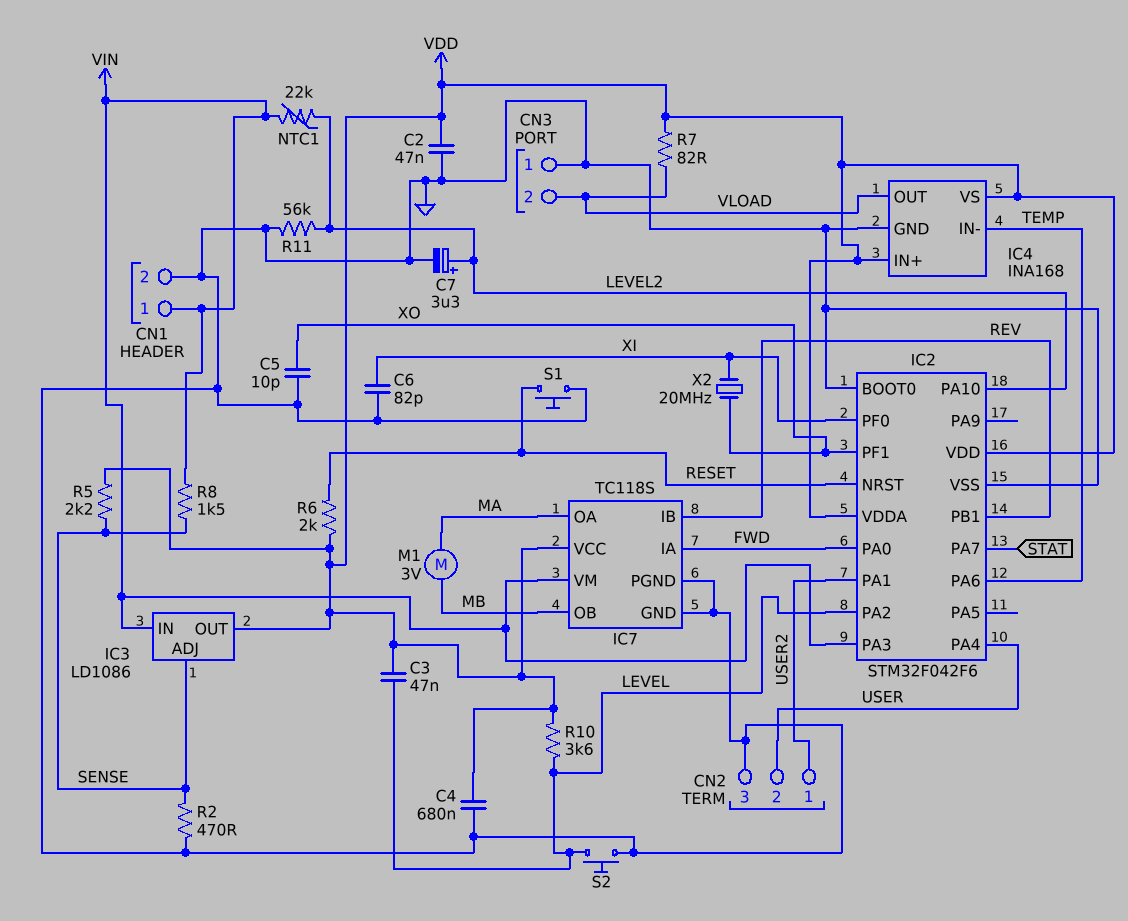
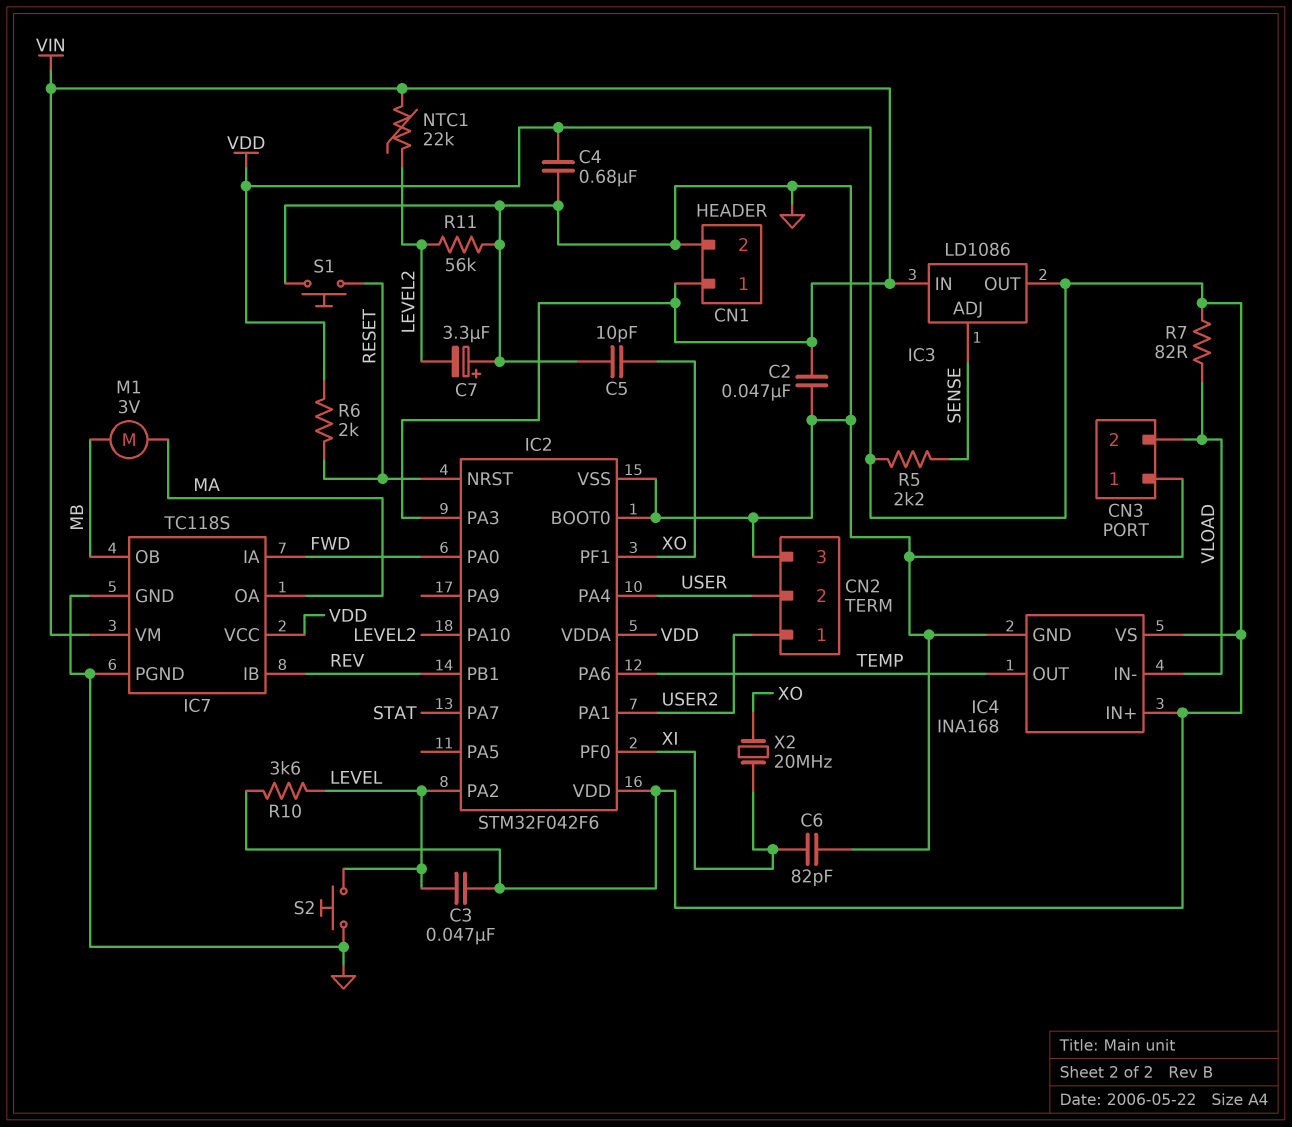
C2: 47nF (GND, VDD) -> 47nF (GND, VIN)
C7: 3.3uF (plus LEVEL2, minus GND) -> 3.3uF (plus GND, minus LEVEL2)
IC4 pin IN-: TEMP -> VLOAD
IC4 pin OUT: VLOAD -> TEMP
R2: 470 (GND, SENSE) -> none
R8: 1.5k (SENSE, VIN) -> none

